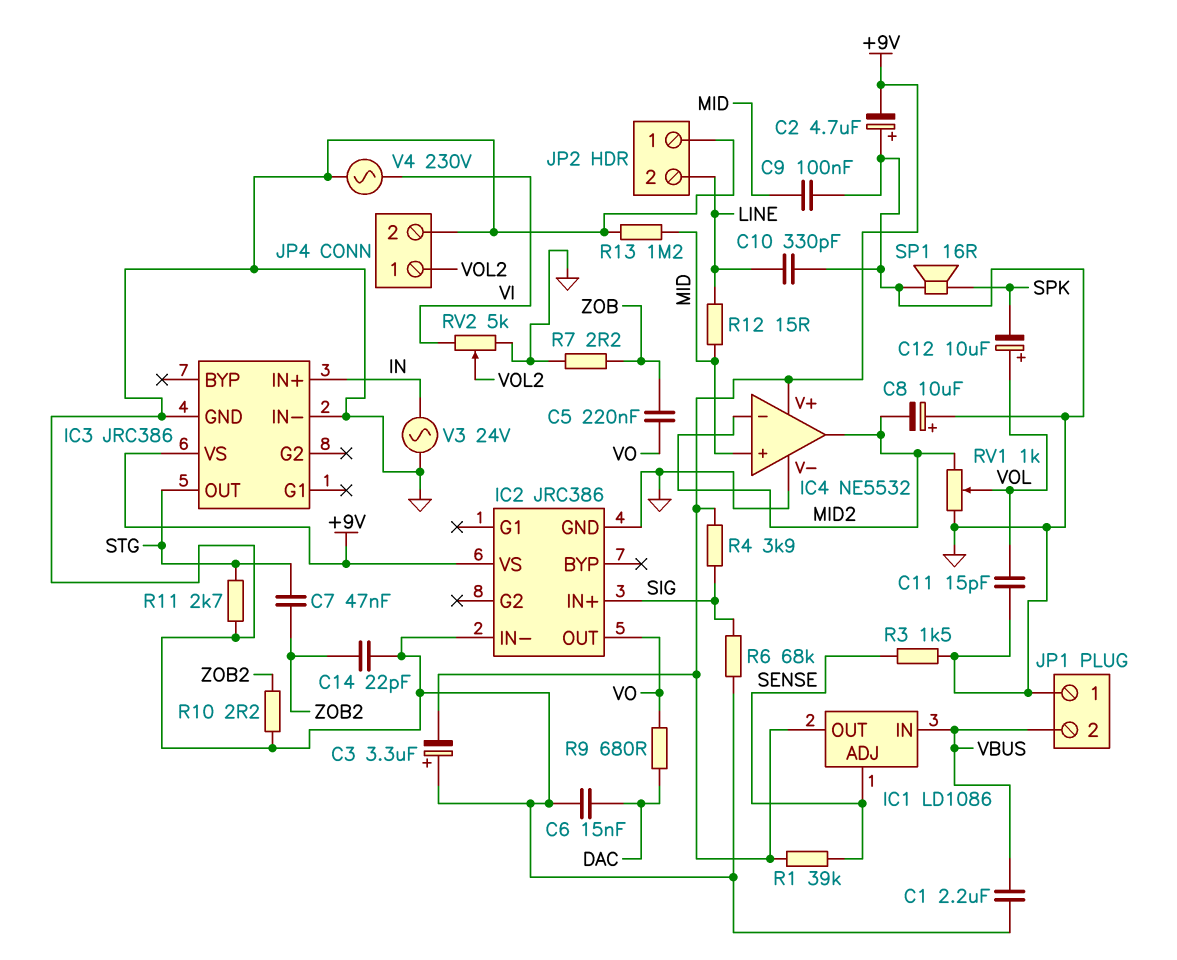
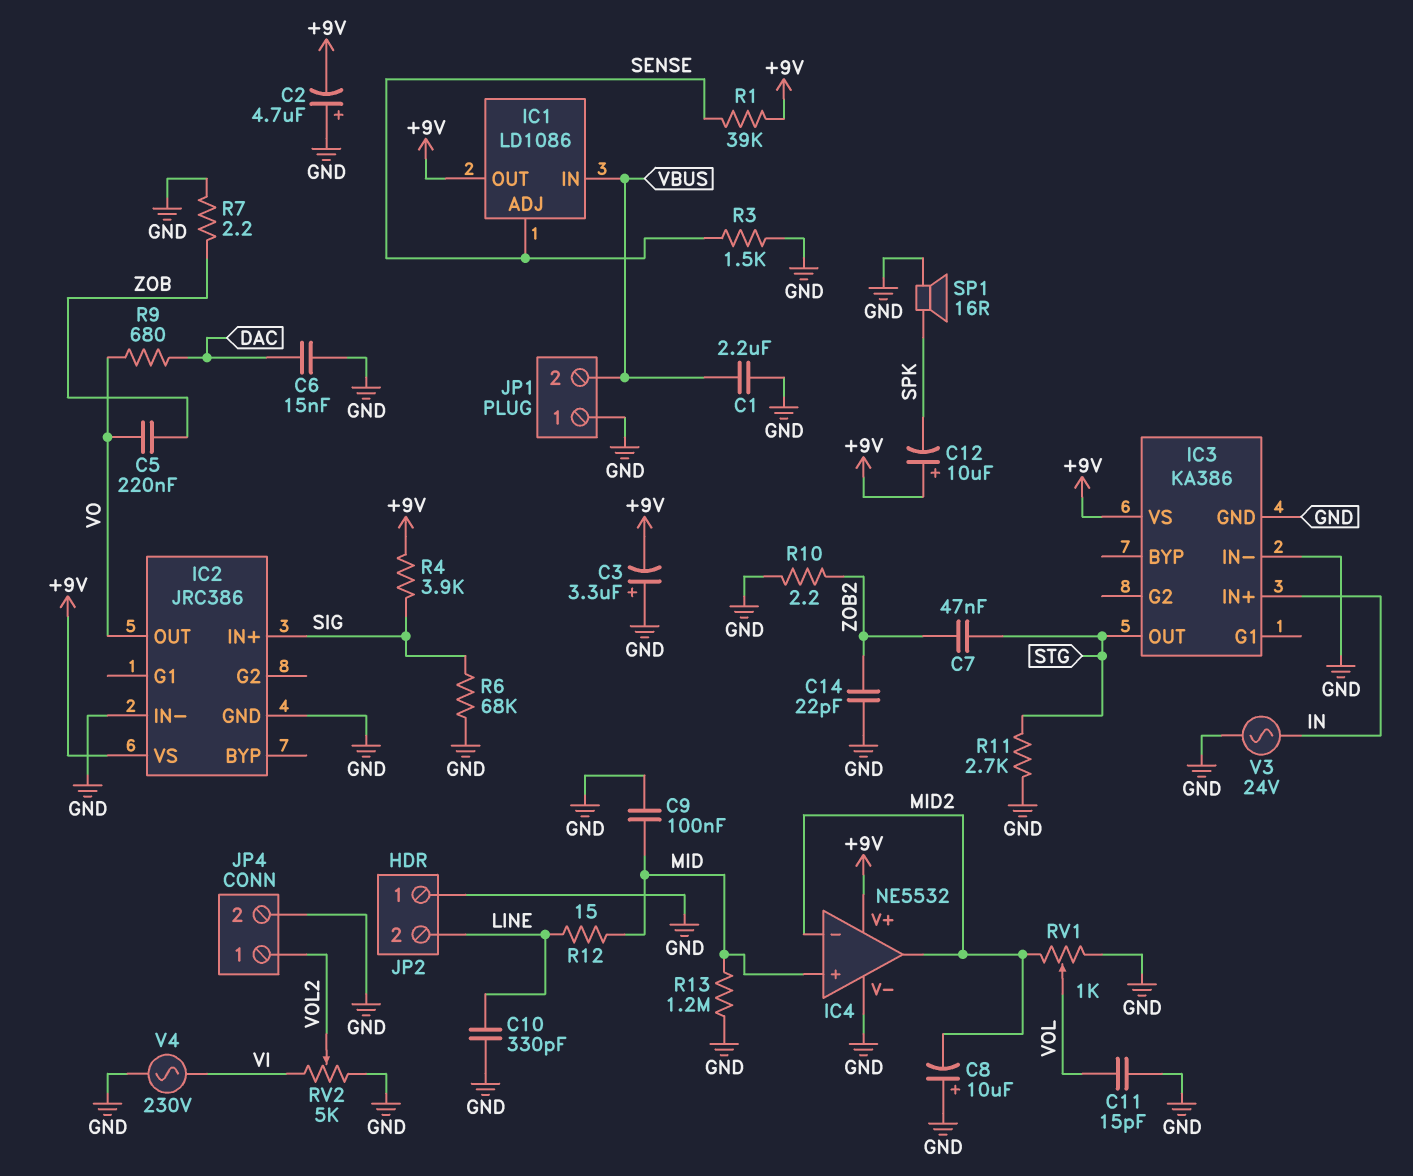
C12: 10uF (plus VOL, minus SPK) -> 10uF (plus +9V, minus SPK)
IC3: JRC386 -> KA386

